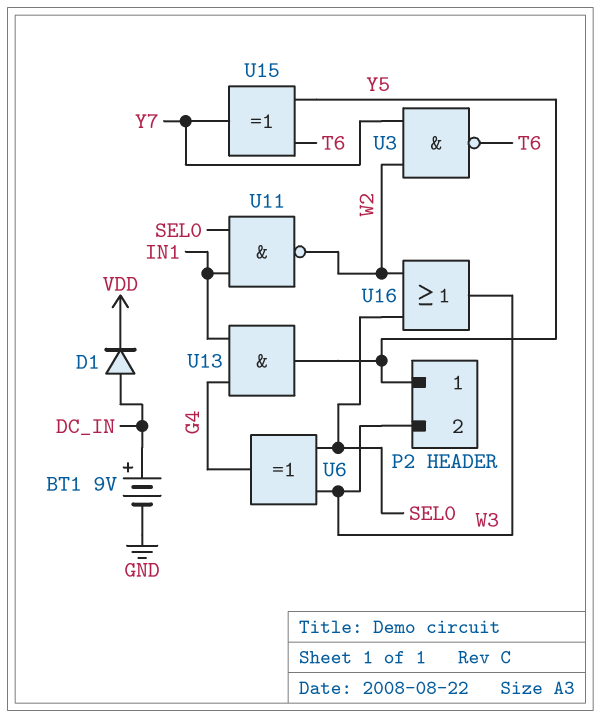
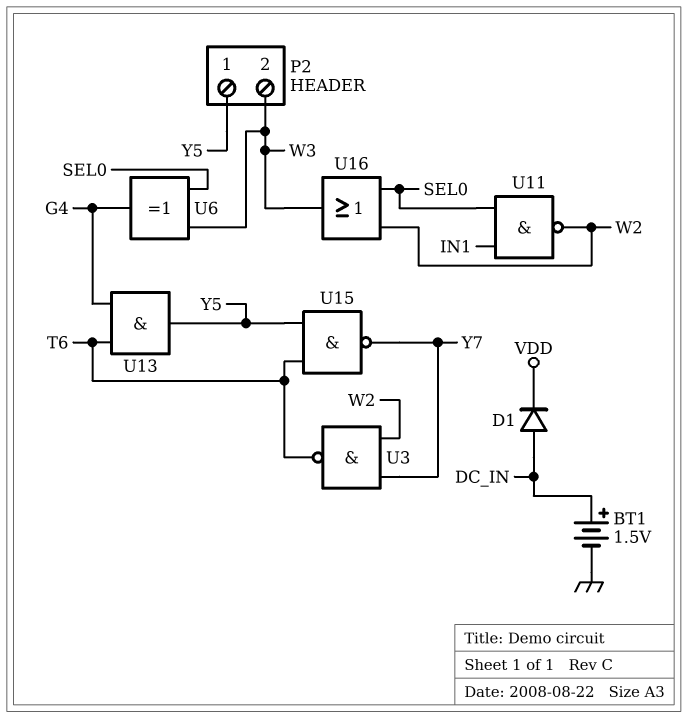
BT1: 9V (plus DC_IN, minus GND) -> 1.5V (plus DC_IN, minus GND)
U13: AND (in G4, in IN1, out Y5) -> AND (in G4, in T6, out Y5)
U15: XOR (in T6, in Y5, out Y7) -> NAND (in T6, in Y5, out Y7)

